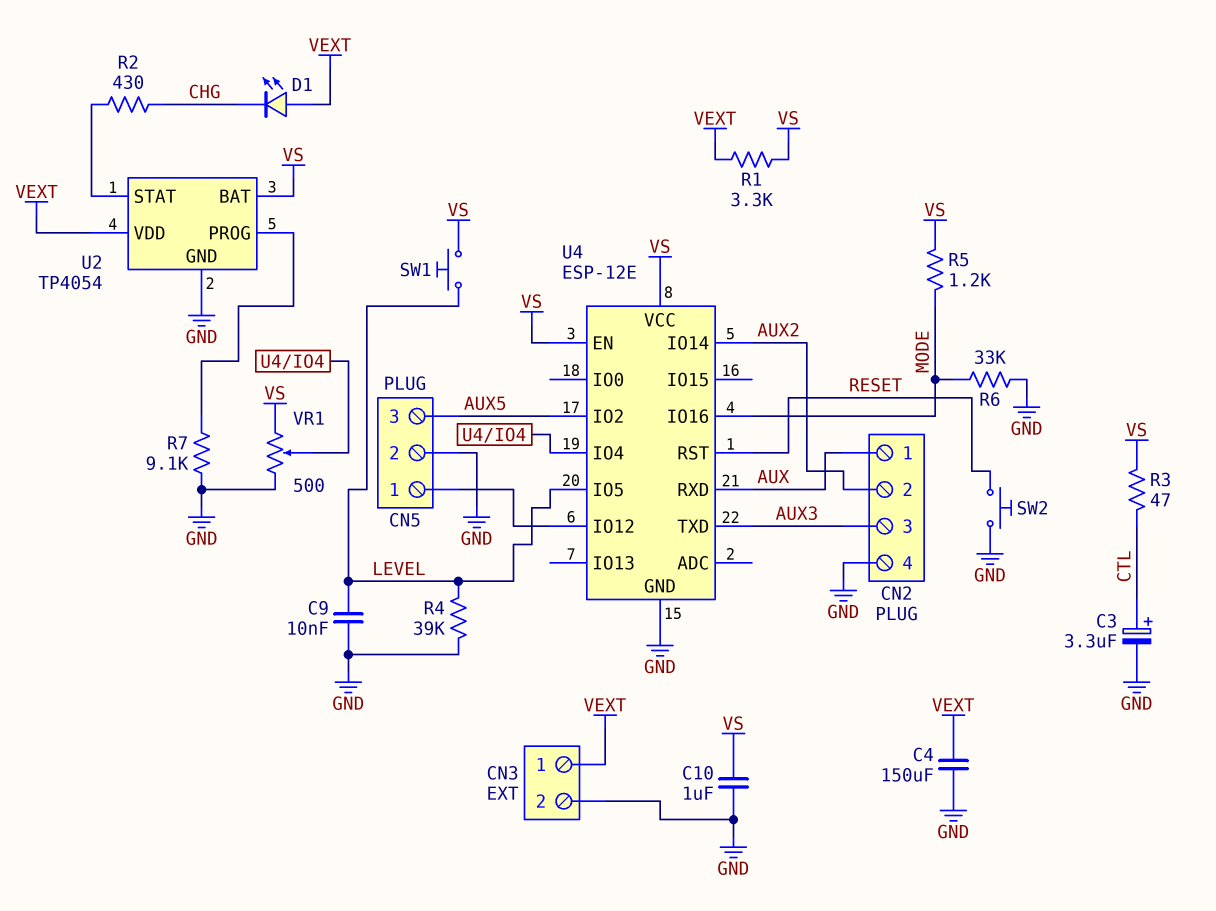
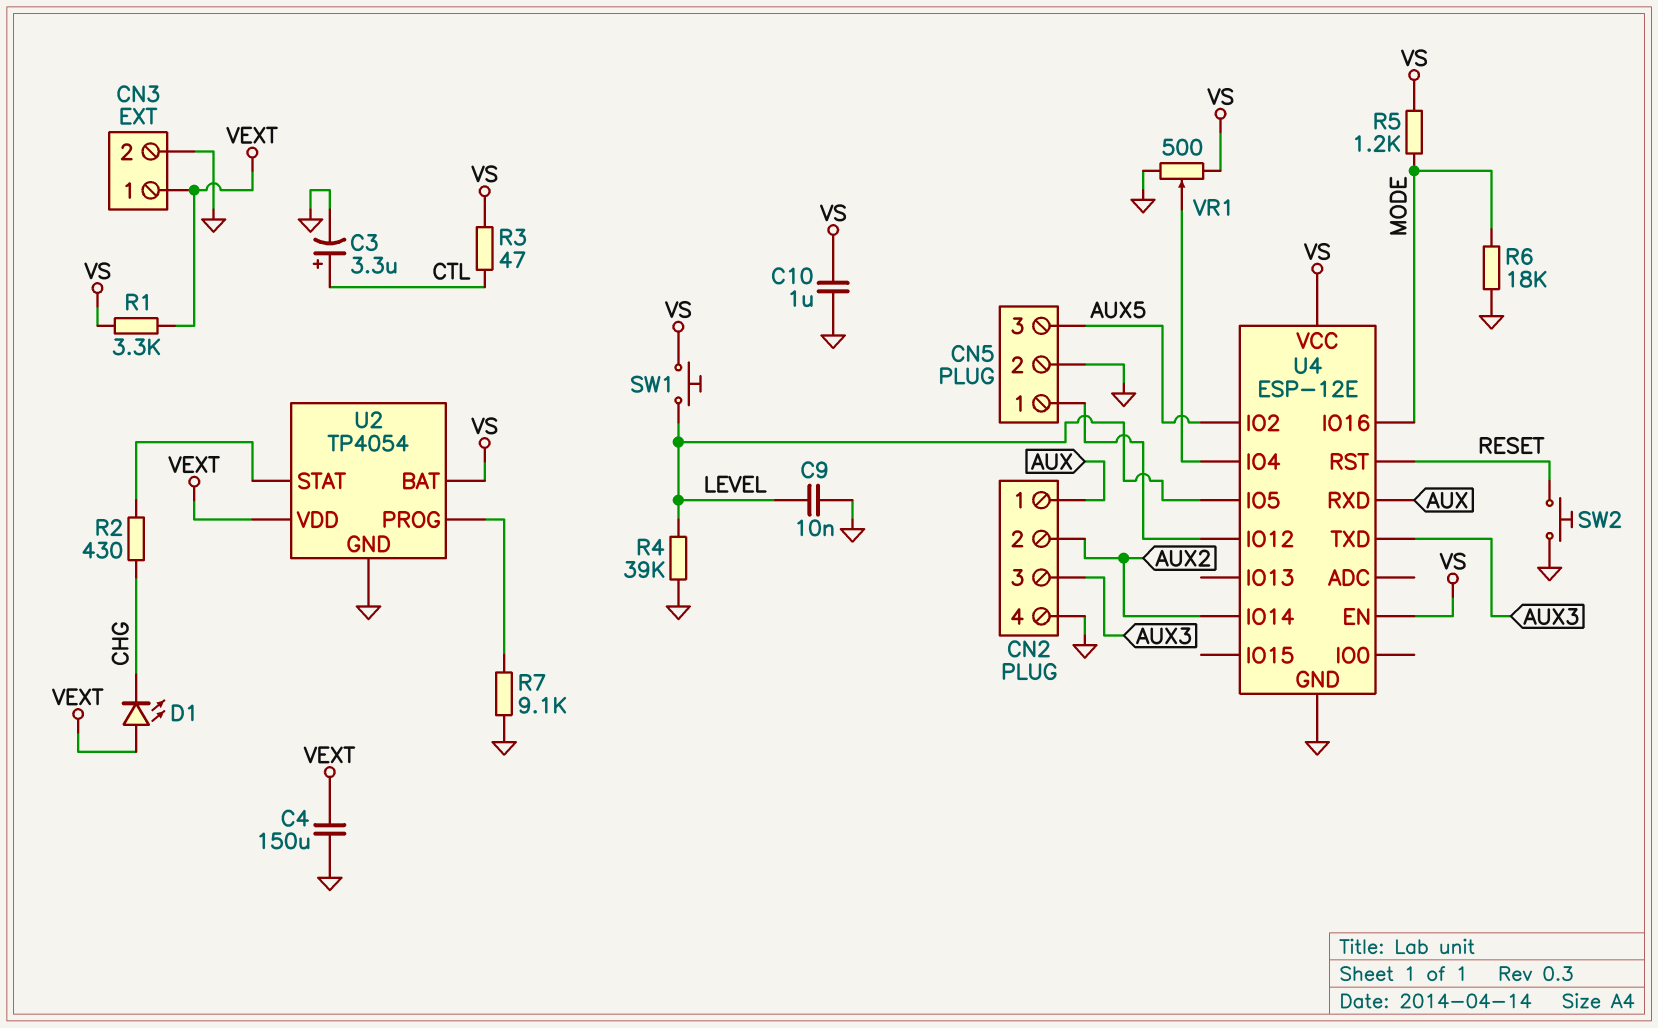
R6: 33k (GND, MODE) -> 18k (GND, MODE)

